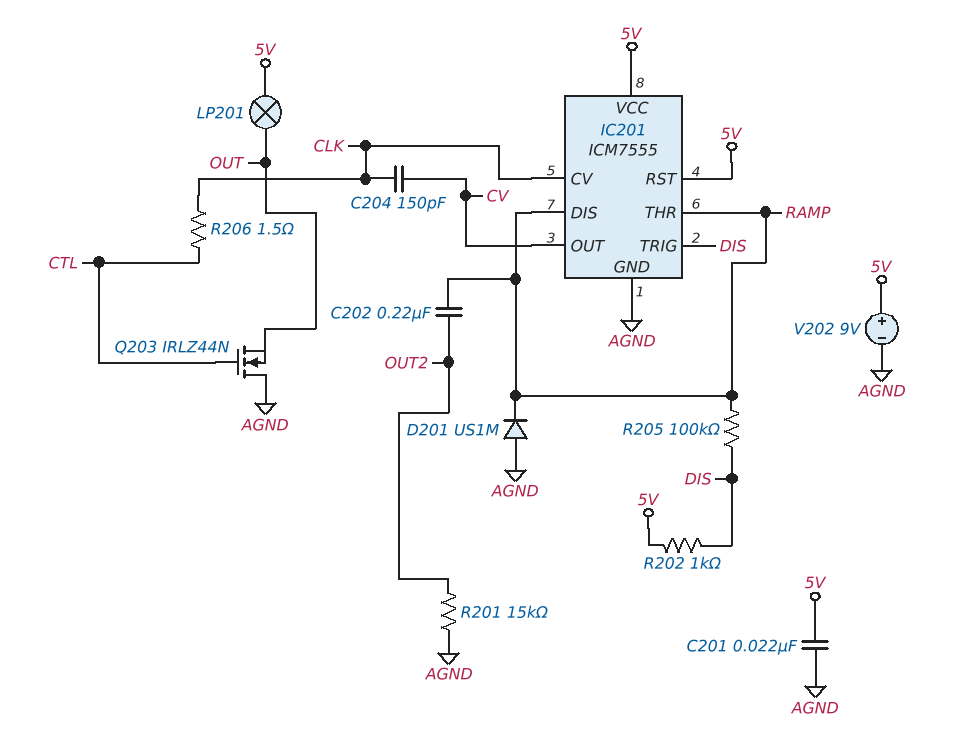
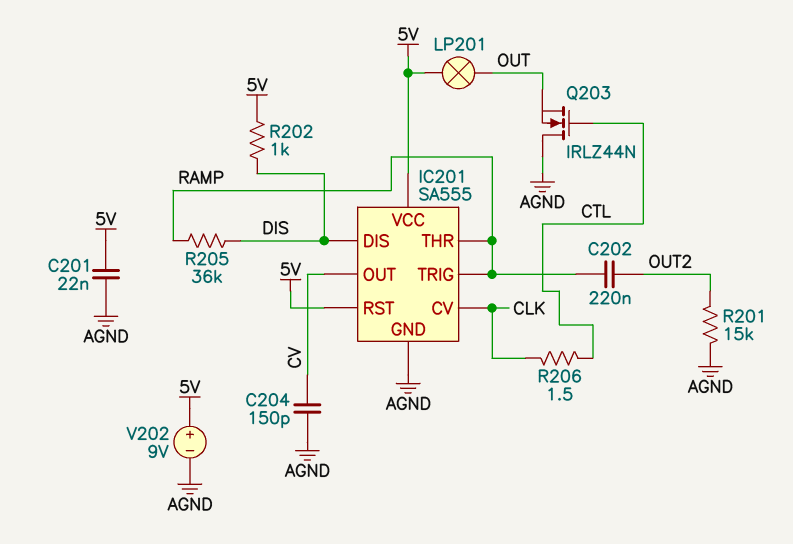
C204: 150pF (CLK, CV) -> 150pF (AGND, CV)
D201: diode US1M (A AGND, K RAMP) -> none
IC201: ICM7555 -> SA555
IC201 pin DIS: RAMP -> DIS
IC201 pin TRIG: DIS -> RAMP
R205: 100k (DIS, RAMP) -> 36k (DIS, RAMP)

